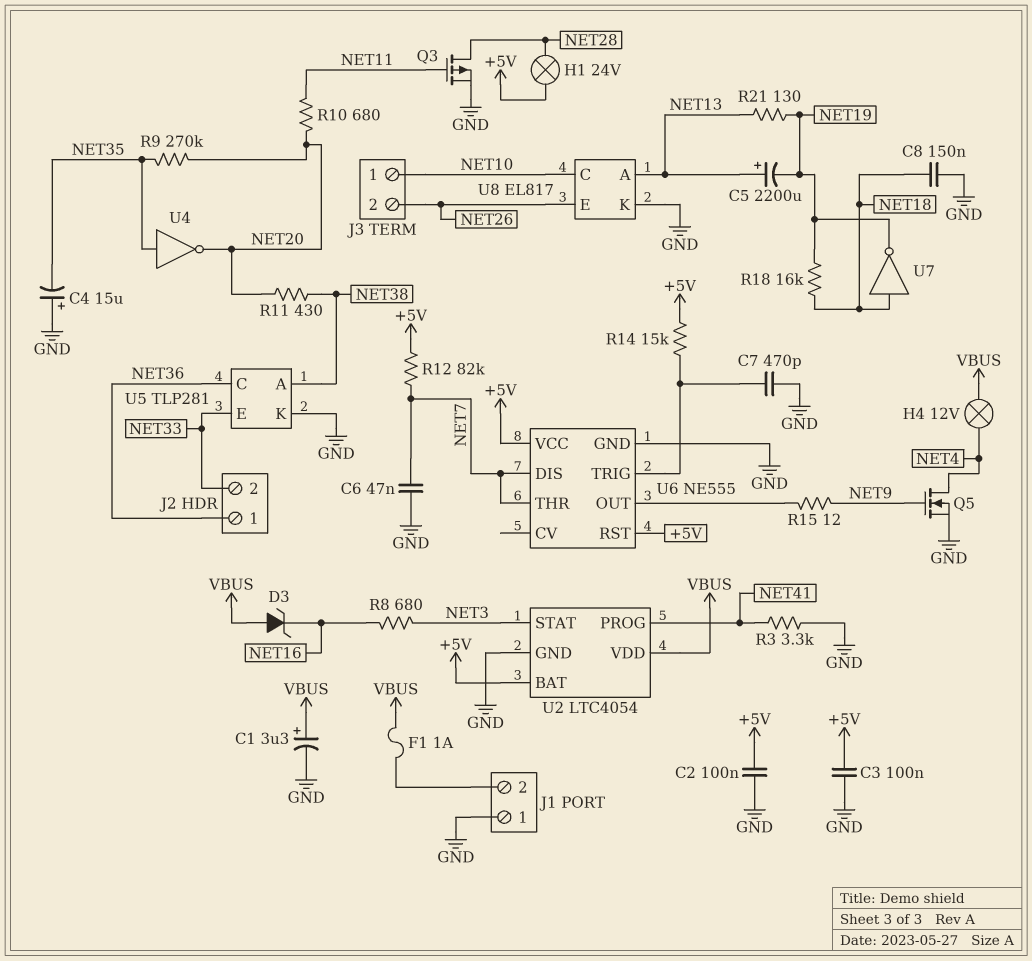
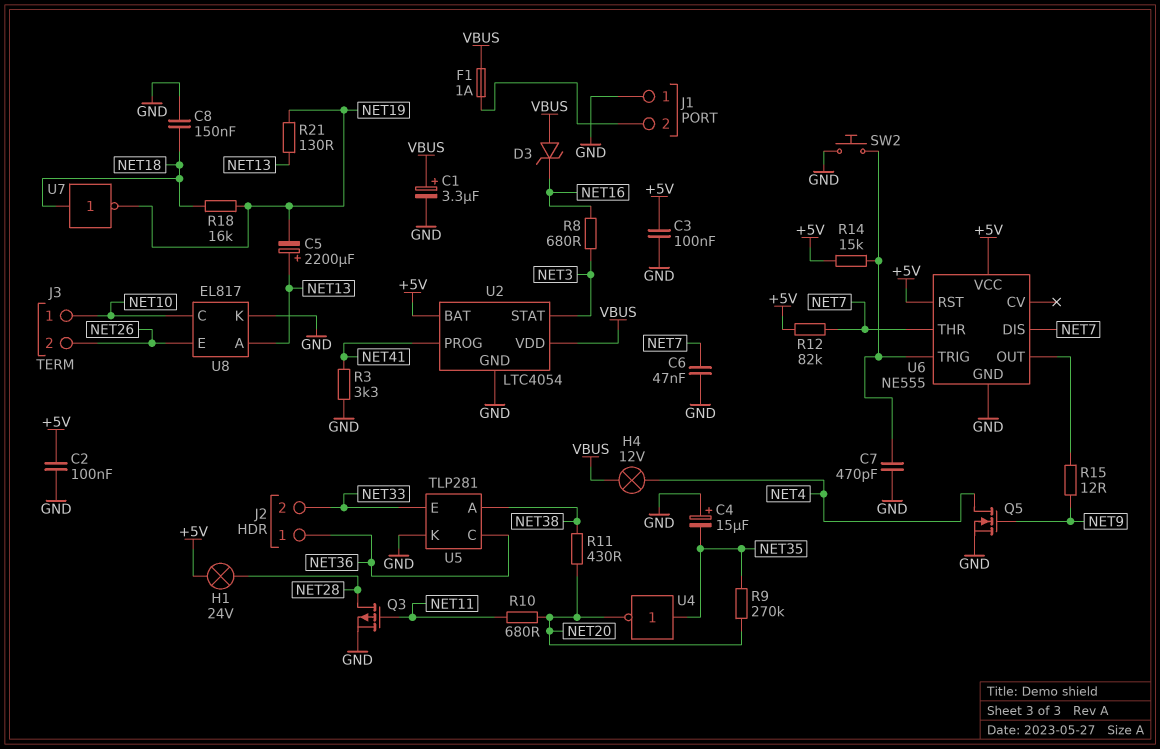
SW2: none -> button (GND, U6/TRIG)

